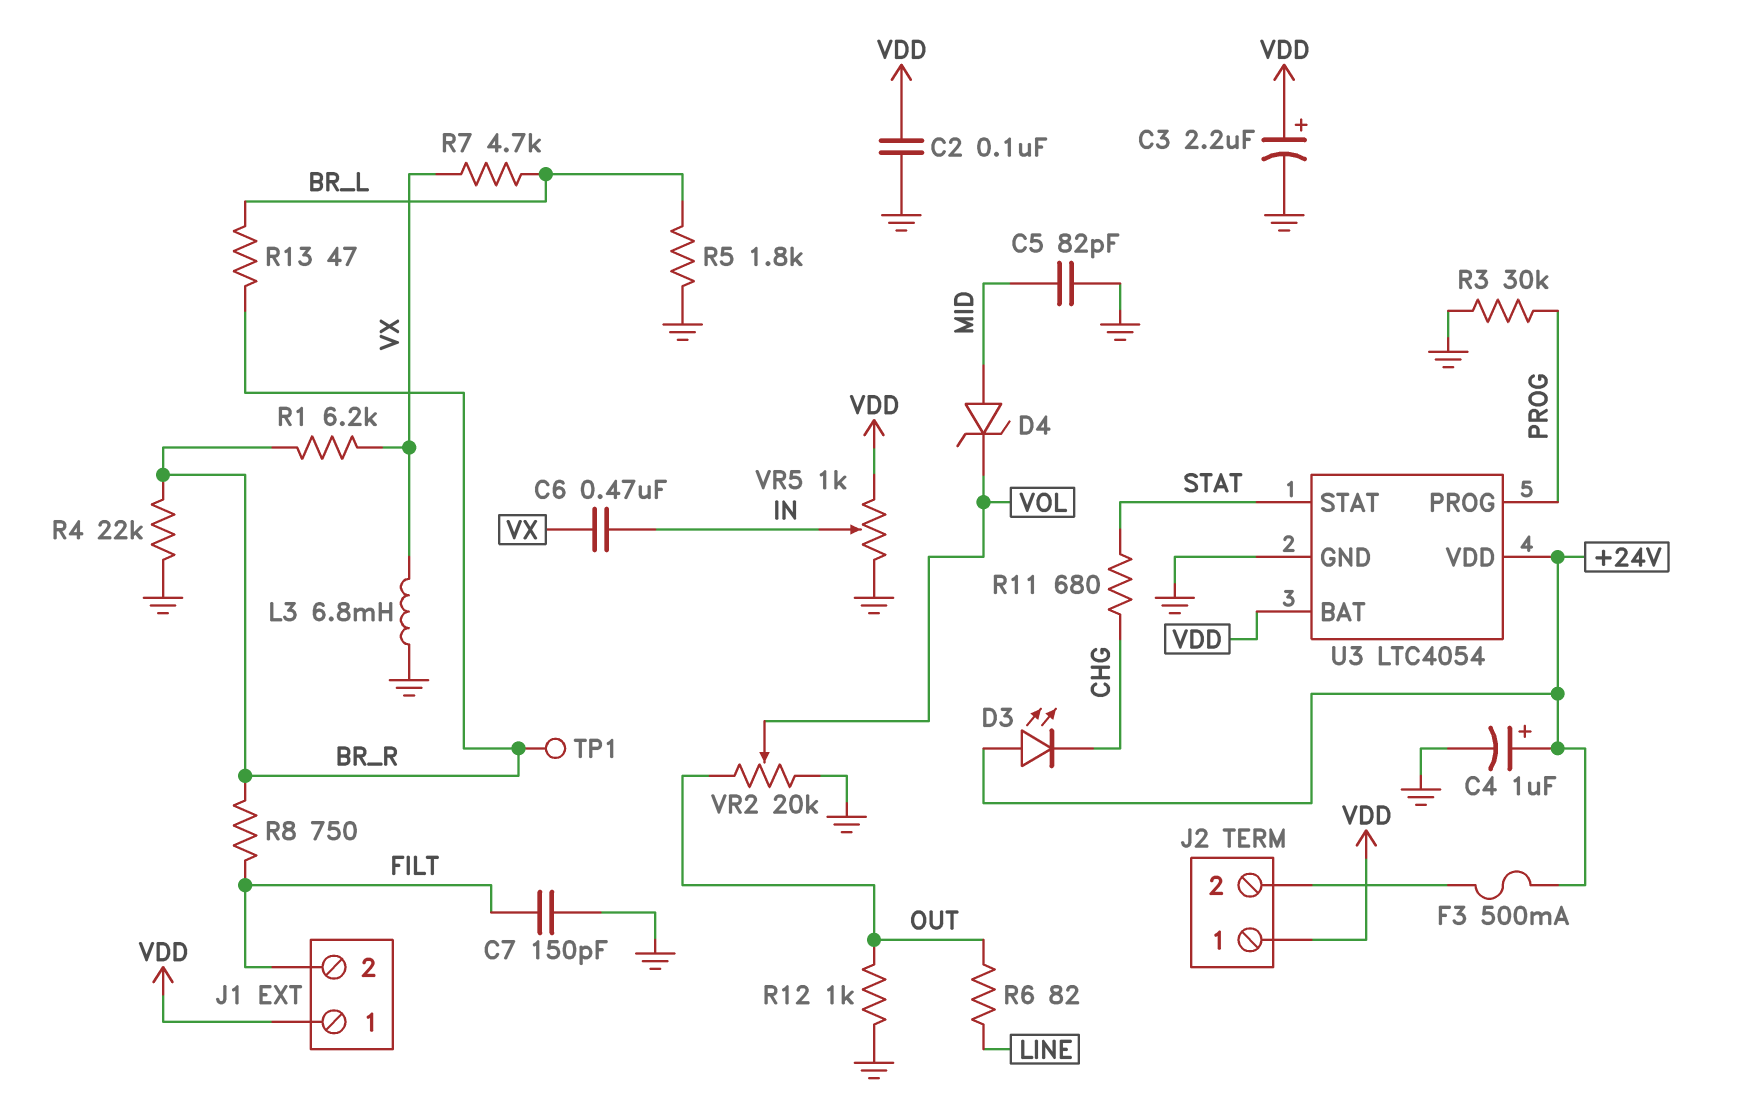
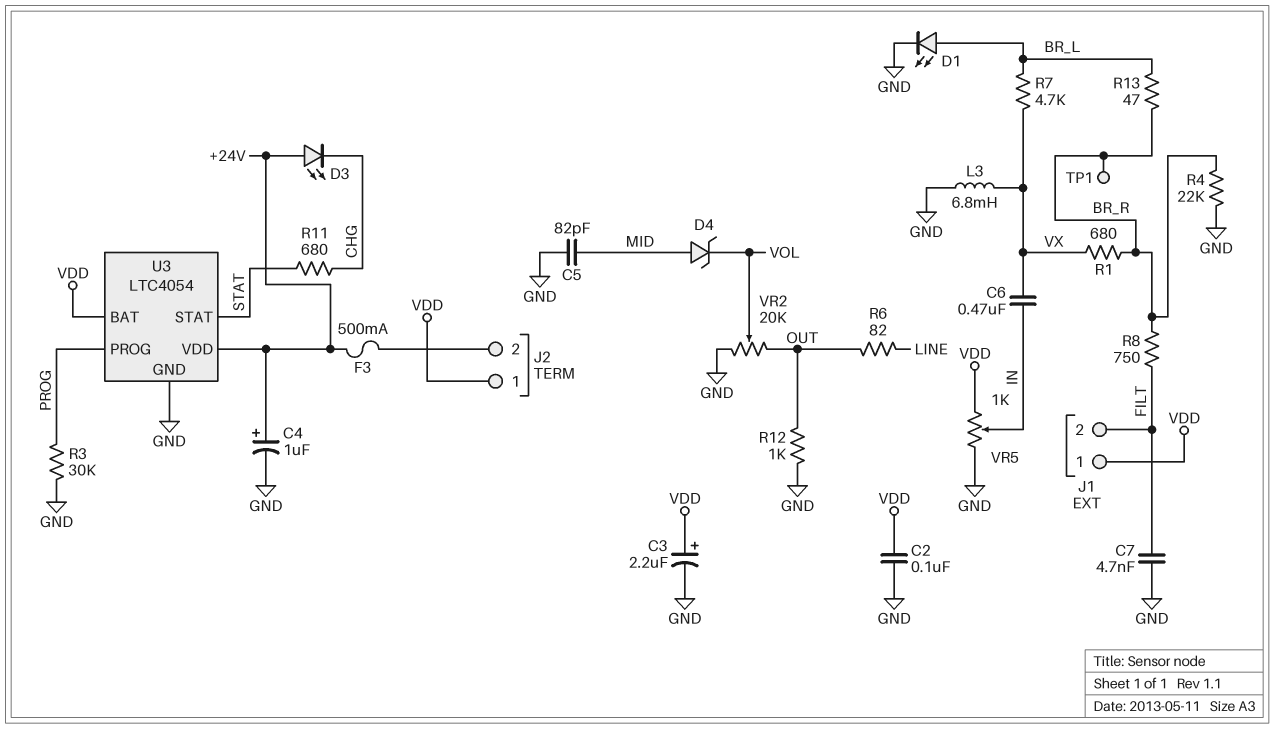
C7: 150pF (FILT, GND) -> 4.7nF (FILT, GND)
D1: none -> LED (A BR_L, K GND)
R1: 6.2k (BR_R, VX) -> 680 (BR_R, VX)
R5: 1.8k (BR_L, GND) -> none

